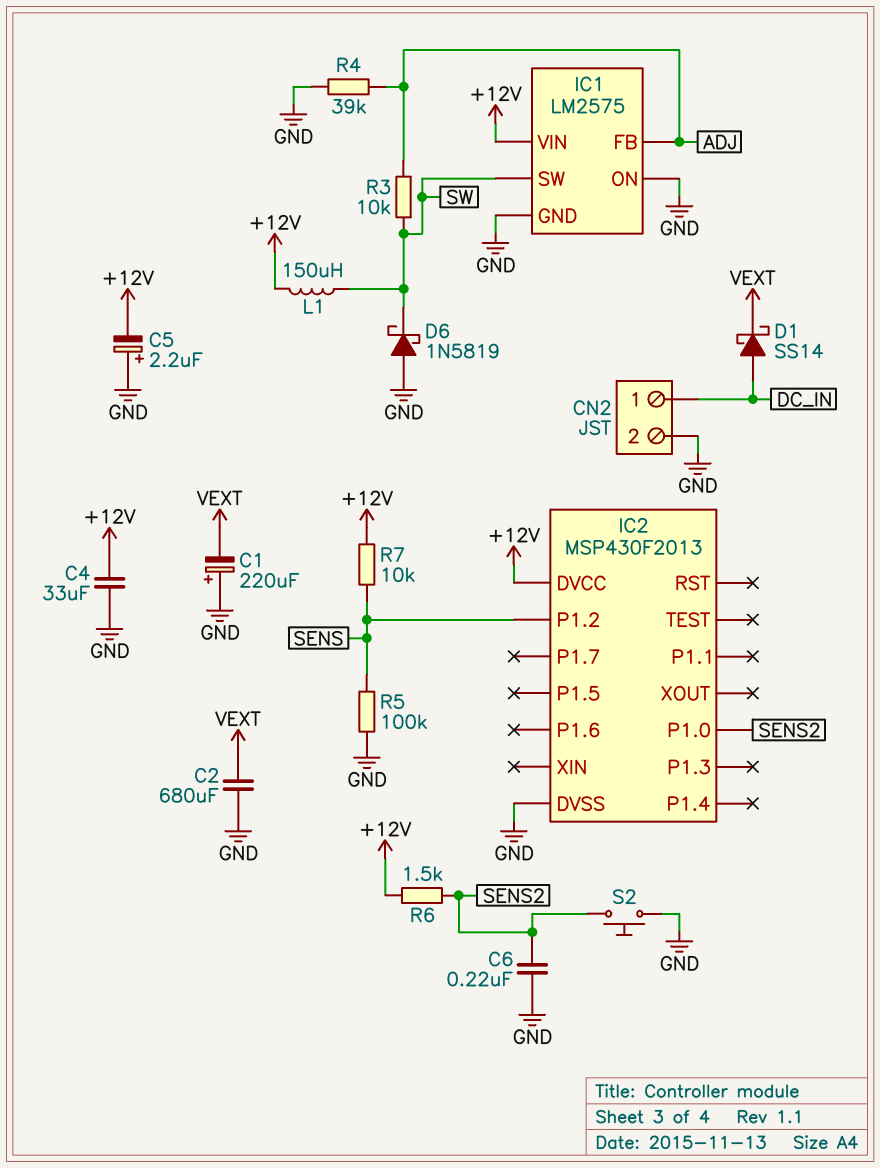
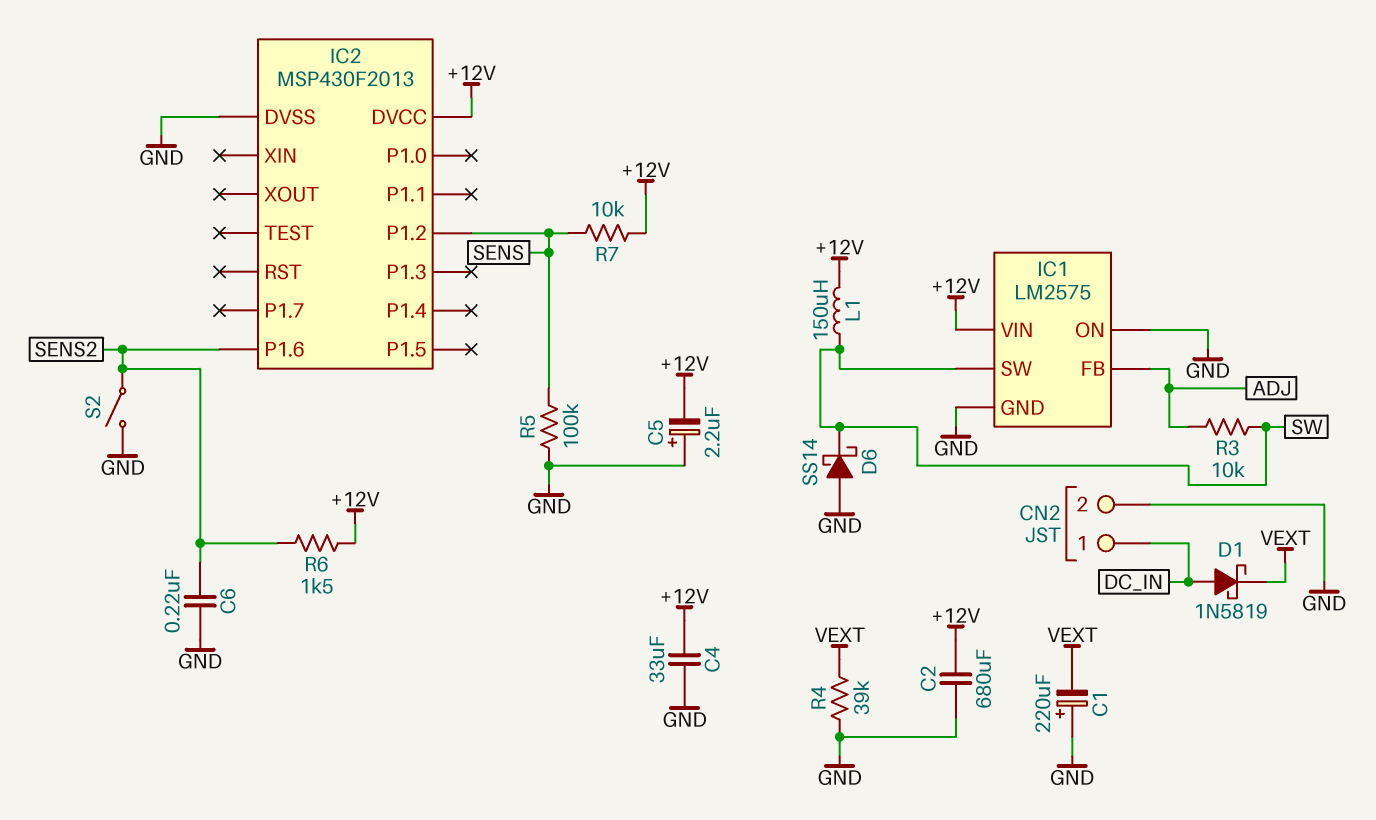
C2: 680uF (GND, VEXT) -> 680uF (+12V, GND)
D1: schottky SS14 (A DC_IN, K VEXT) -> schottky 1N5819 (A DC_IN, K VEXT)
D6: schottky 1N5819 (A GND, K SW) -> schottky SS14 (A GND, K SW)
IC2 pin P1.0: SENS2 -> none
IC2 pin P1.6: none -> SENS2
R4: 39k (ADJ, GND) -> 39k (GND, VEXT)
S2: button (GND, SENS2) -> switch (GND, SENS2)

